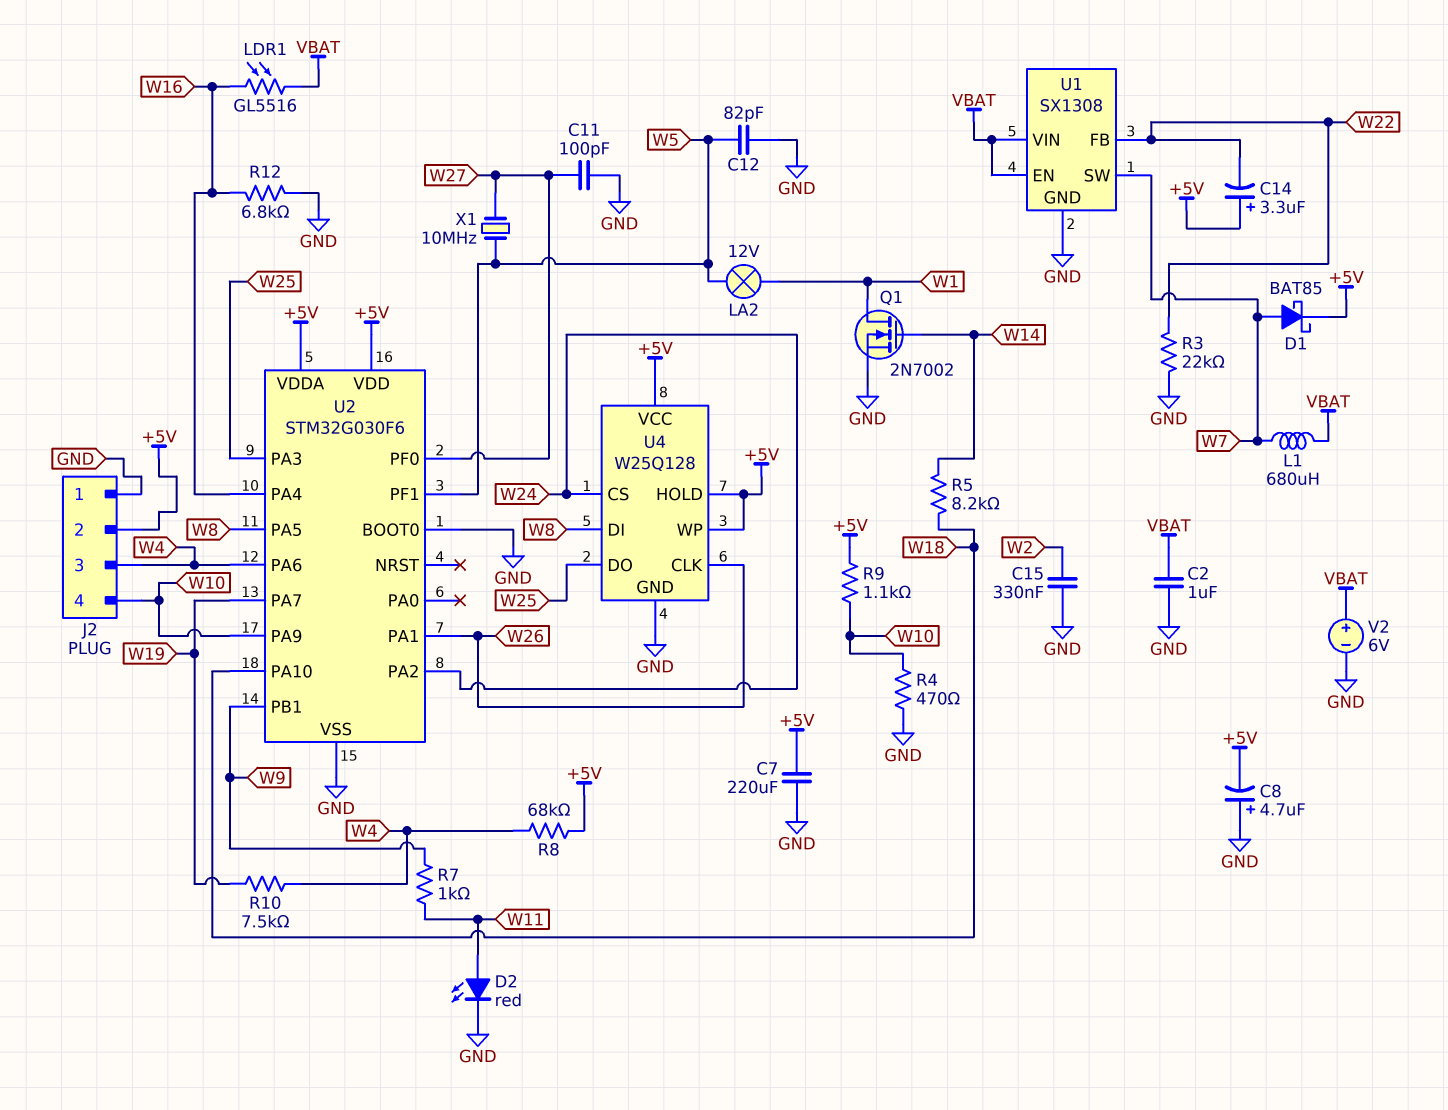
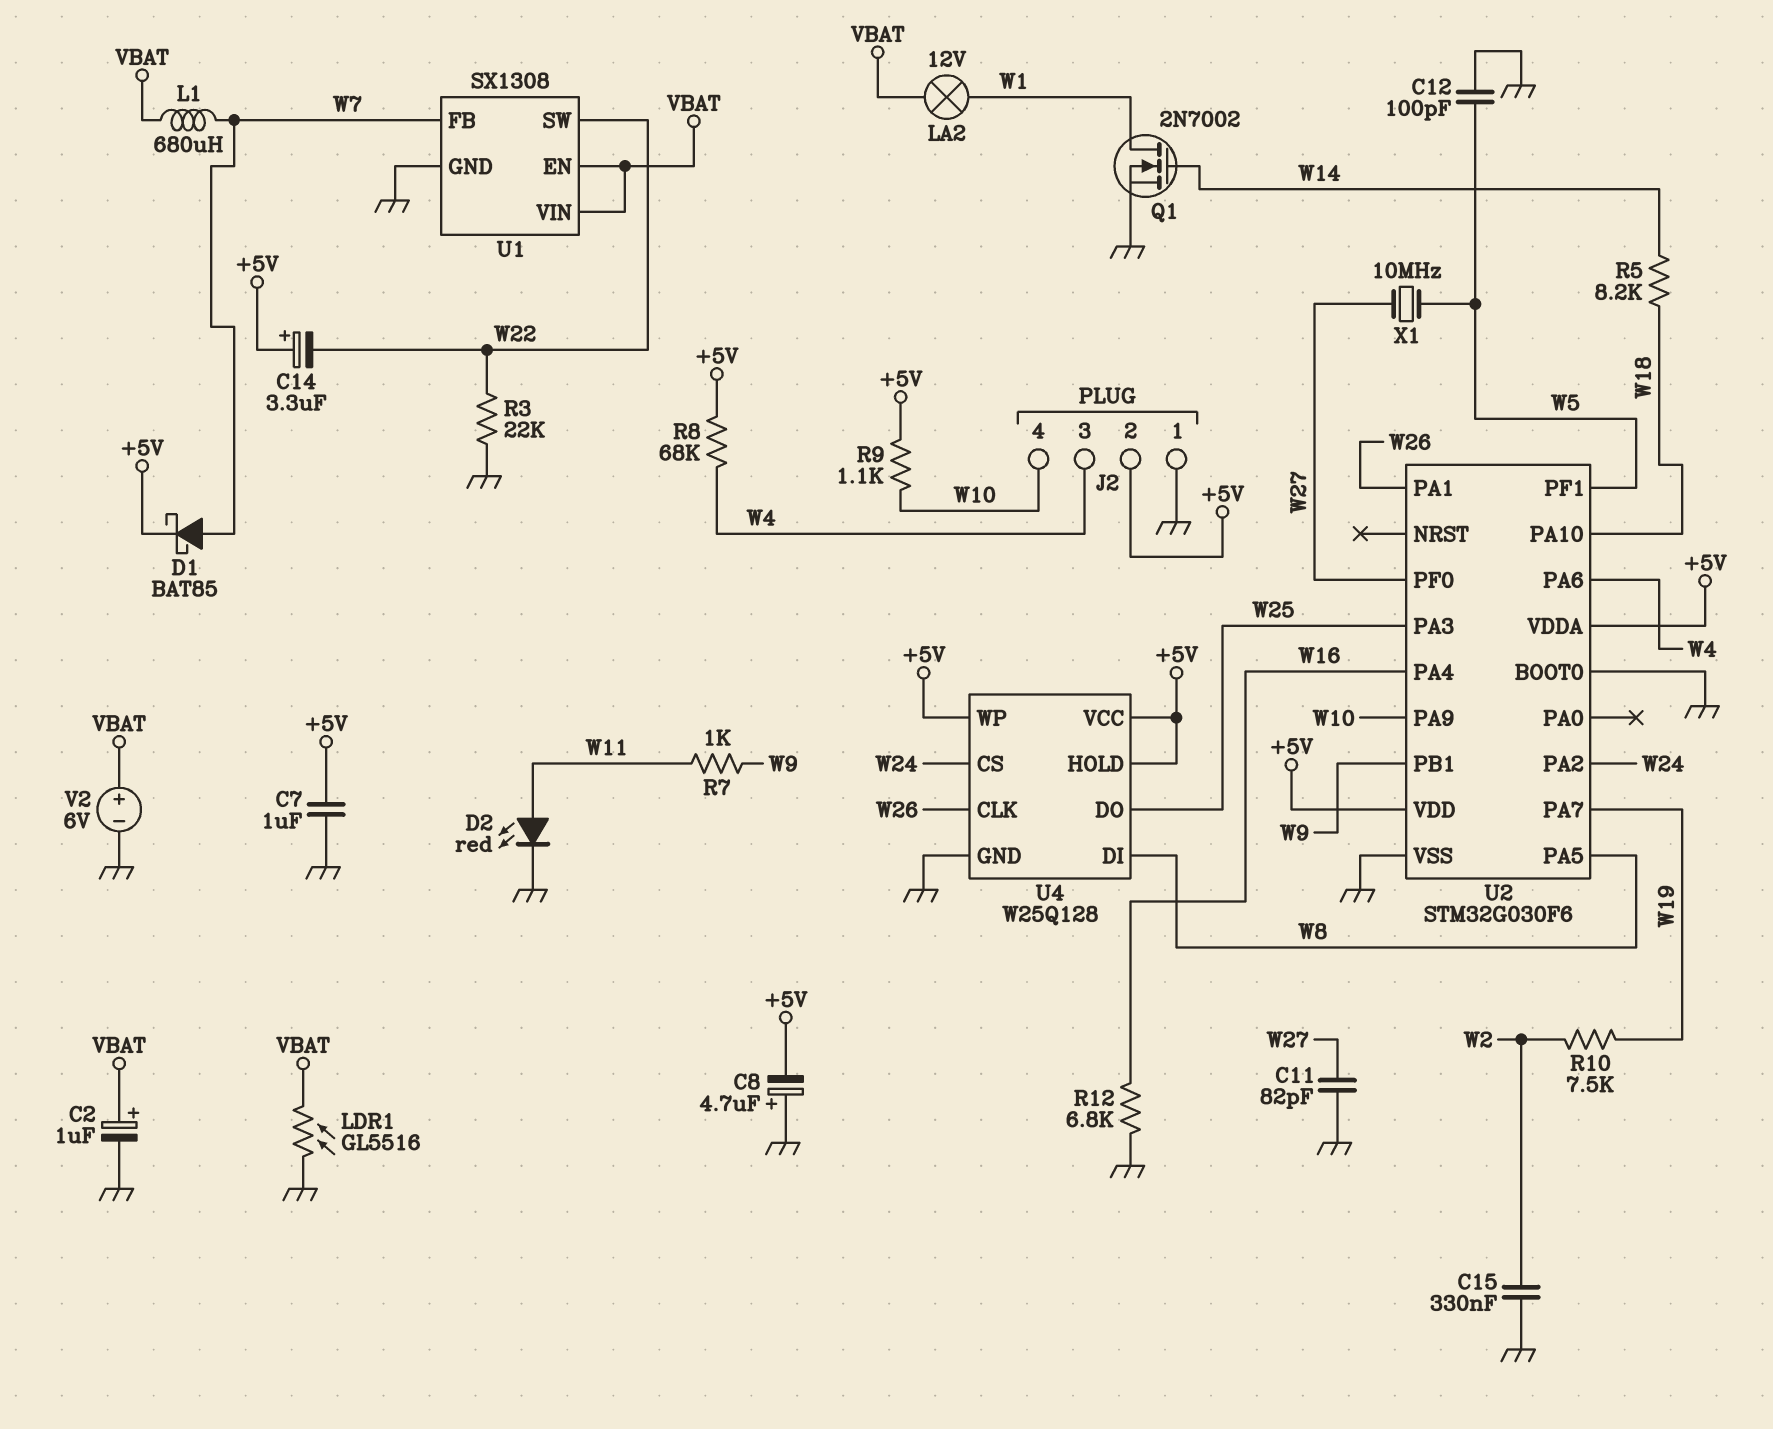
C2: 1uF (GND, VBAT) -> 1uF (plus VBAT, minus GND)
C7: 220uF (+5V, GND) -> 1uF (+5V, GND)
C11: 100pF (GND, W27) -> 82pF (GND, W27)
C12: 82pF (GND, W5) -> 100pF (GND, W5)
LA2: lamp 12V (W1, W5) -> lamp 12V (VBAT, W1)
LDR1: GL5516 (VBAT, W16) -> GL5516 (GND, VBAT)
R4: 470 (GND, W10) -> none
R10: 7.5k (W4, W19) -> 7.5k (W2, W19)
U1 pin FB: W22 -> W7
U1 pin SW: W7 -> W22

